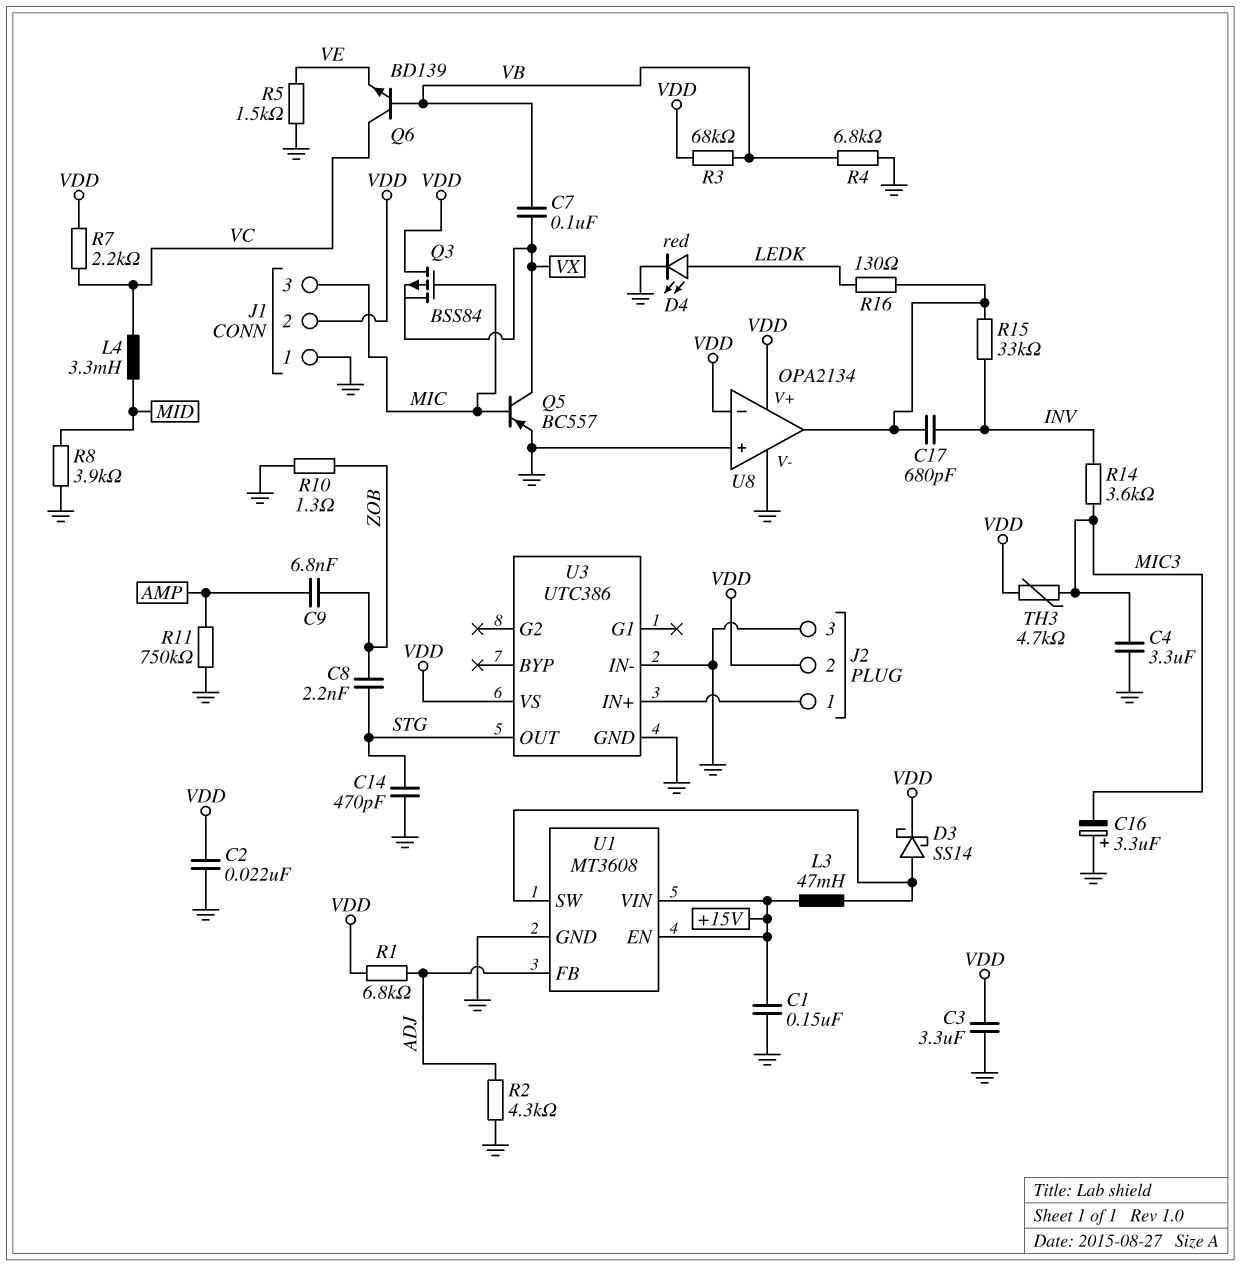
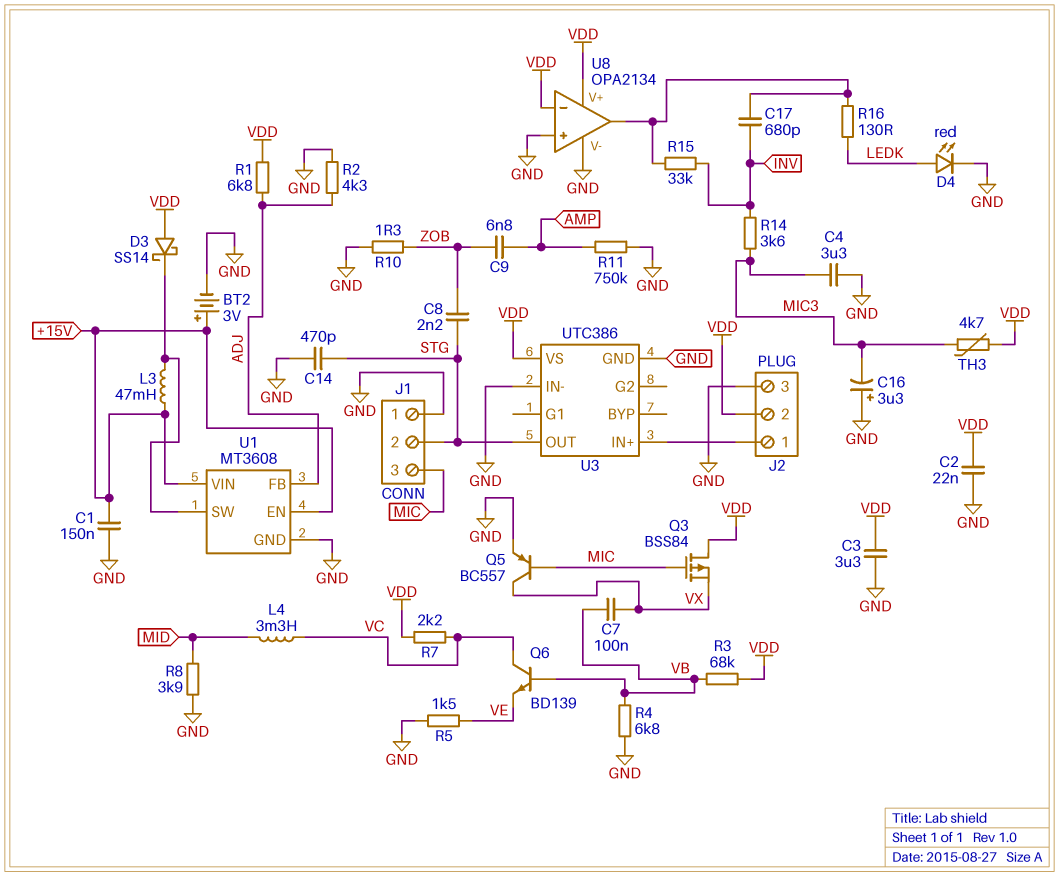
BT2: none -> 3V (plus +15V, minus GND)
D3: schottky SS14 (A U1/SW, K VDD) -> schottky SS14 (A VDD, K U1/SW)
J1 pin 2: VDD -> STG

